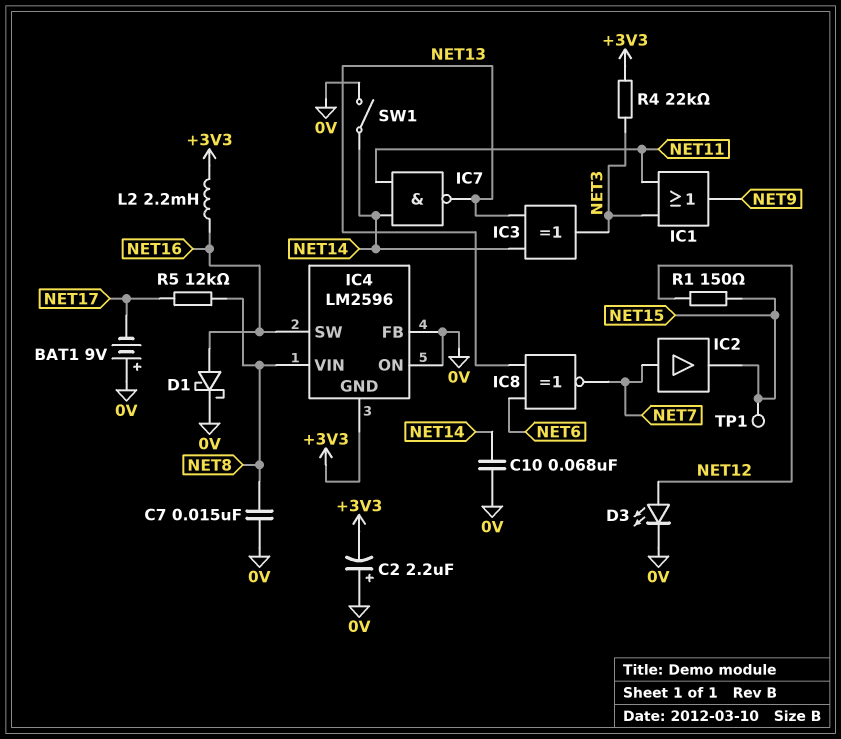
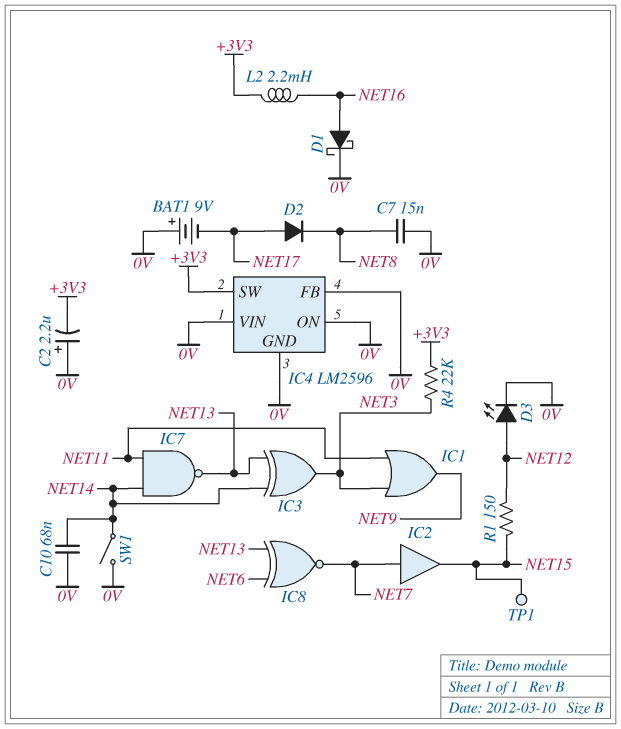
D2: none -> diode (A NET17, K NET8)
IC4 pin GND: +3V3 -> 0V
IC4 pin SW: NET16 -> +3V3
IC4 pin VIN: NET8 -> 0V
R5: 12k (NET8, NET17) -> none

